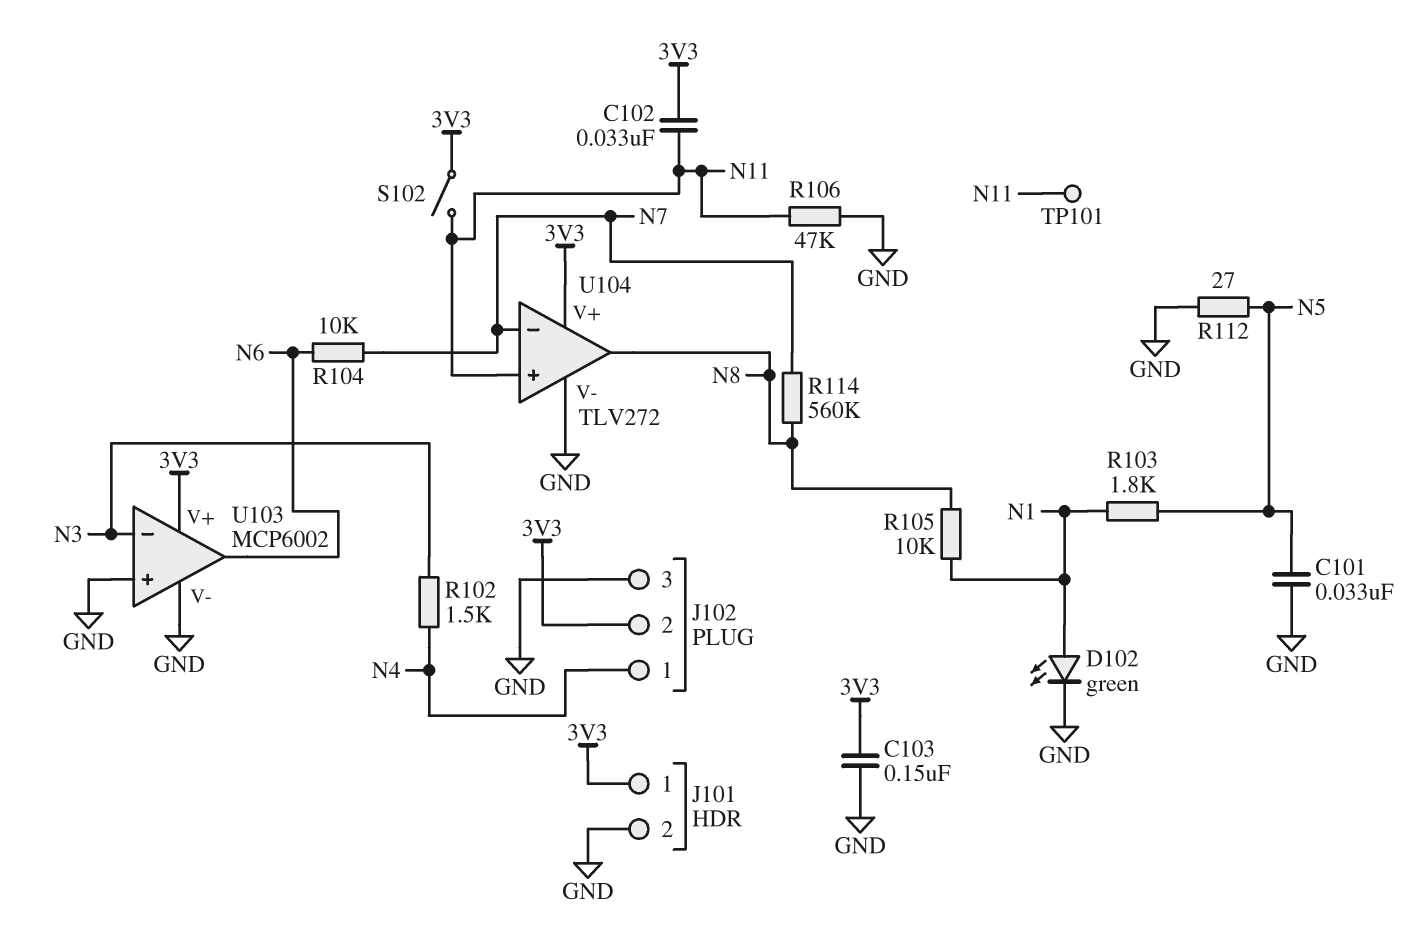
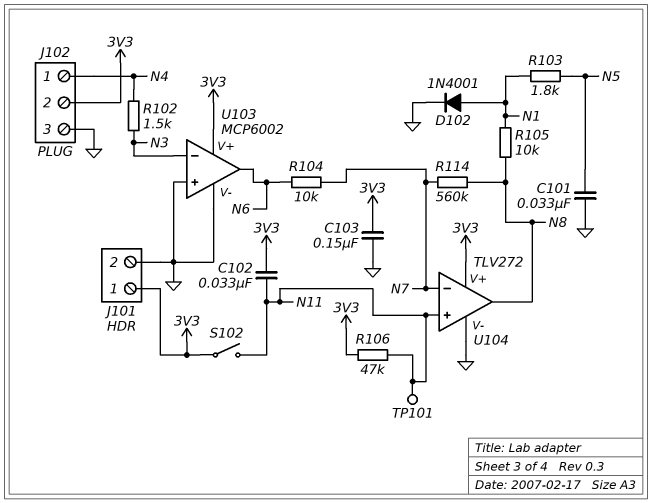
D102: LED green (A N1, K GND) -> diode 1N4001 (A N1, K GND)
R106: 47k (GND, N11) -> 47k (3V3, N11)
R112: 27 (GND, N5) -> none

